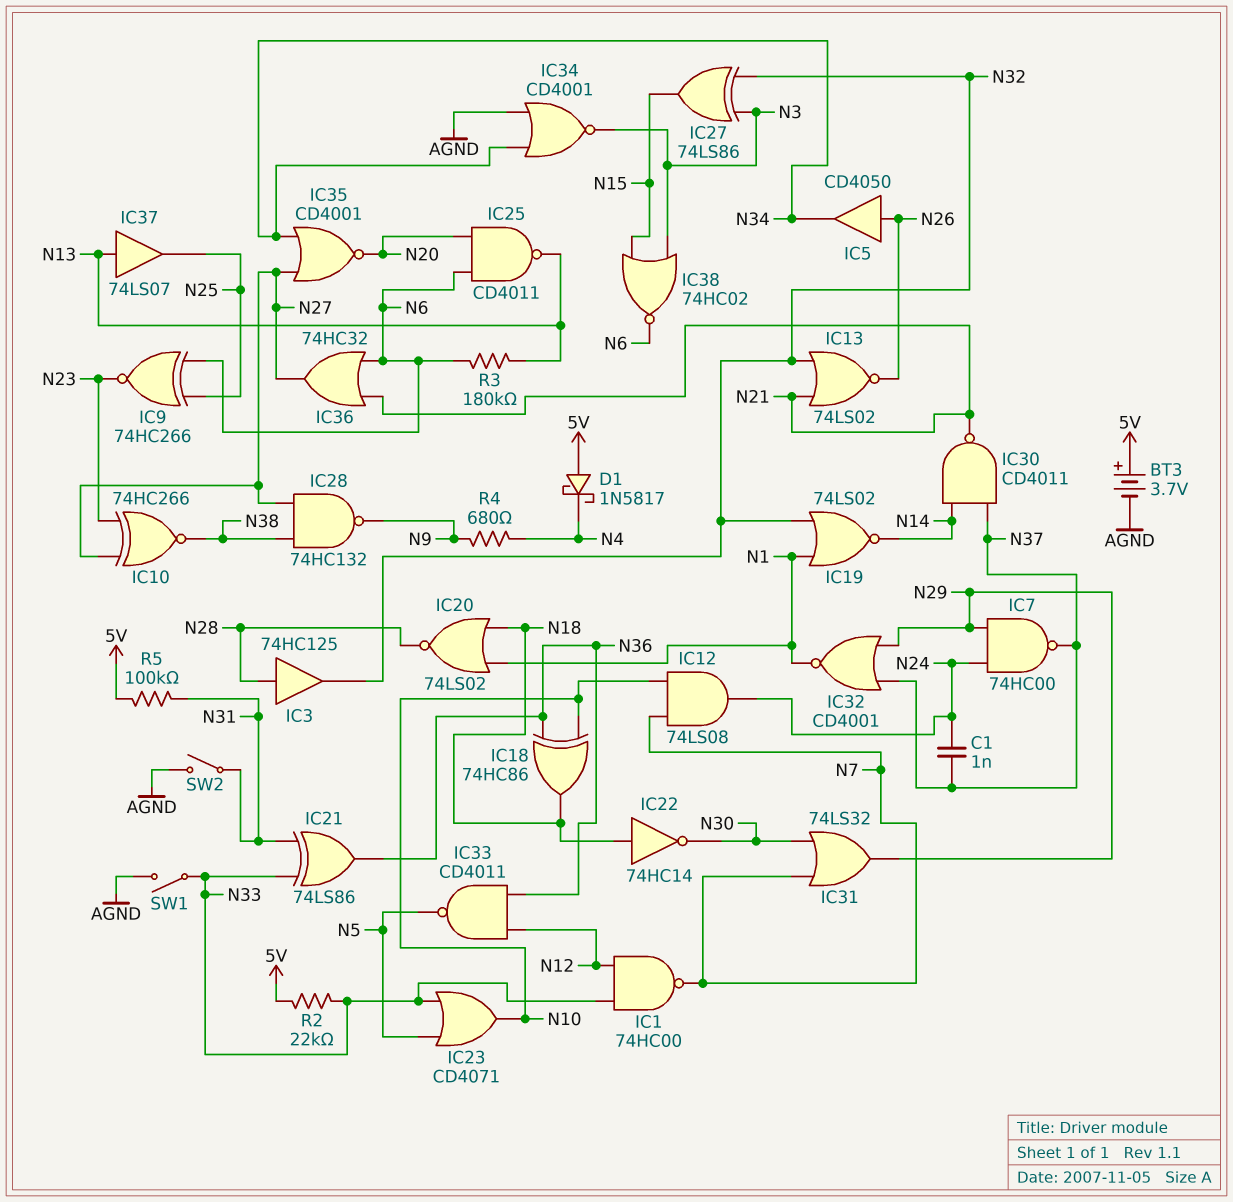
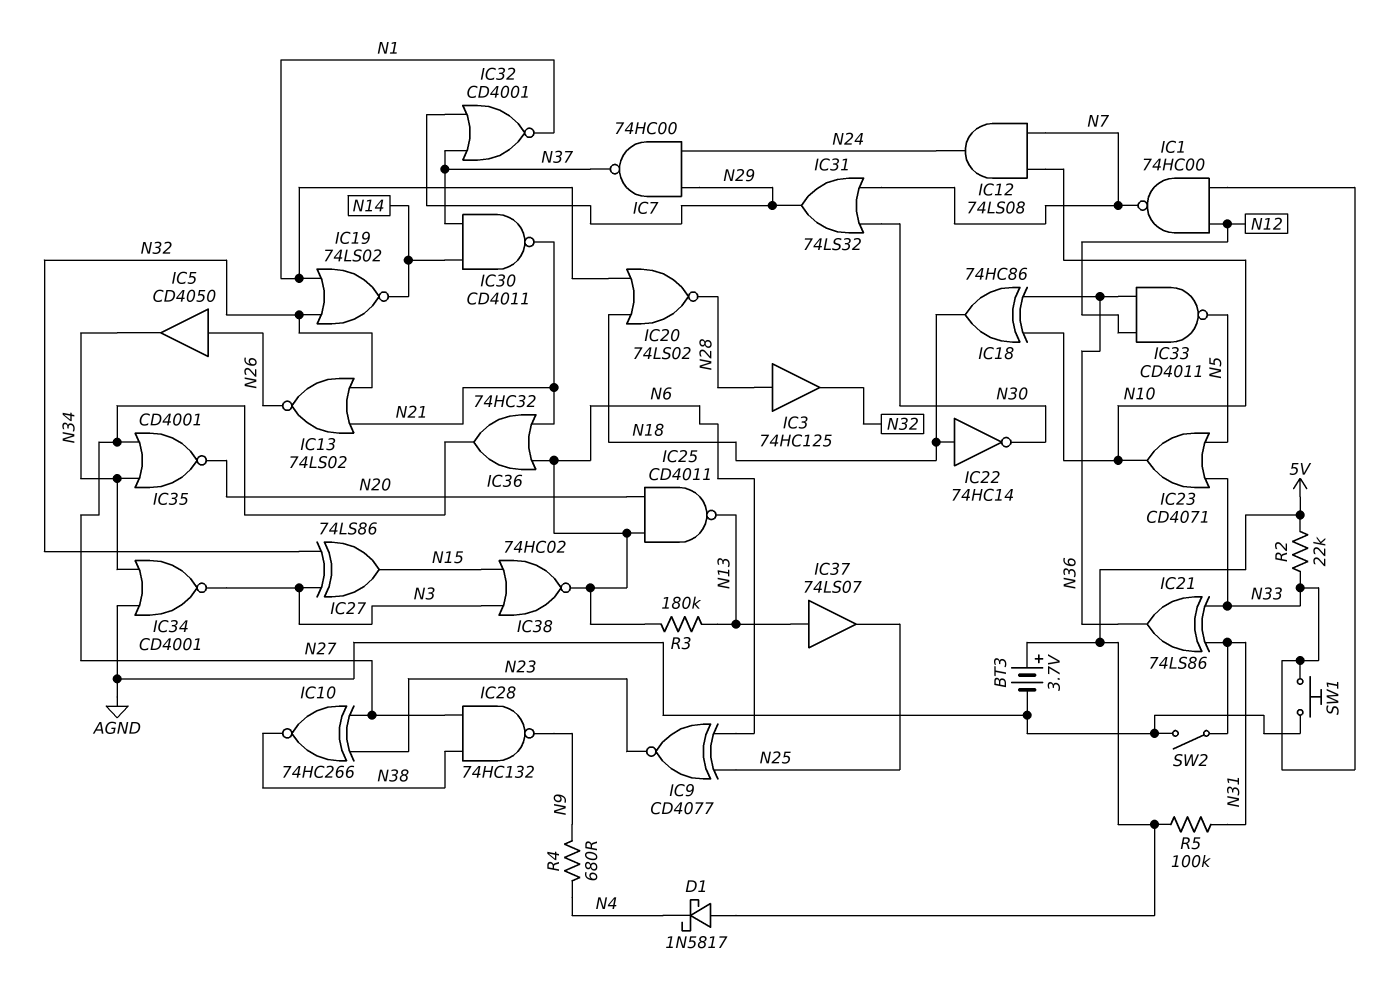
C1: 1nF (N24, N37) -> none
IC9: XNOR 74HC266 (in N6, in N25, out N23) -> XNOR CD4077 (in N6, in N25, out N23)
SW1: switch (AGND, N33) -> button (AGND, N33)

